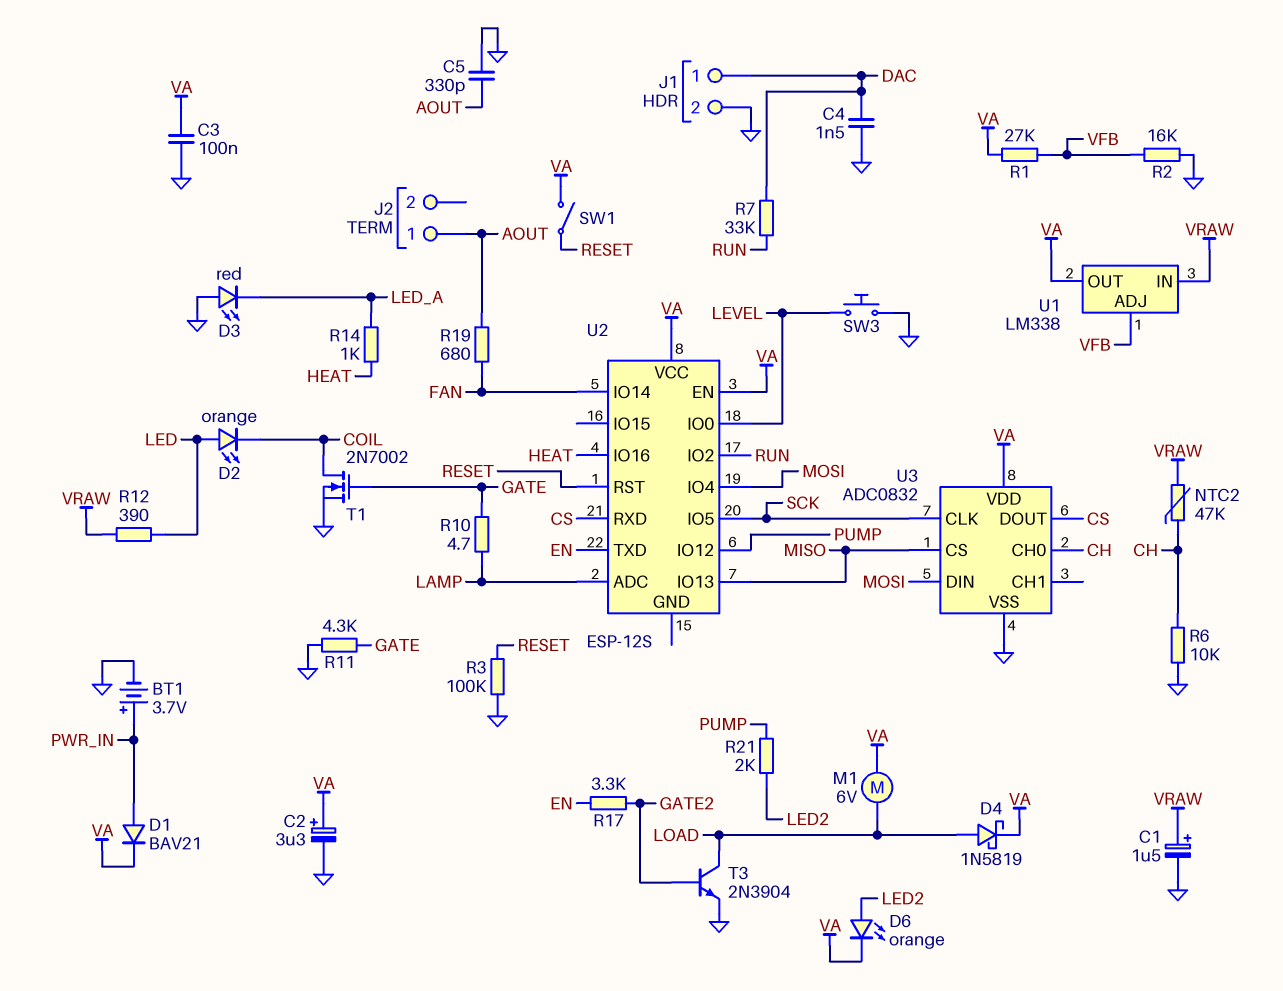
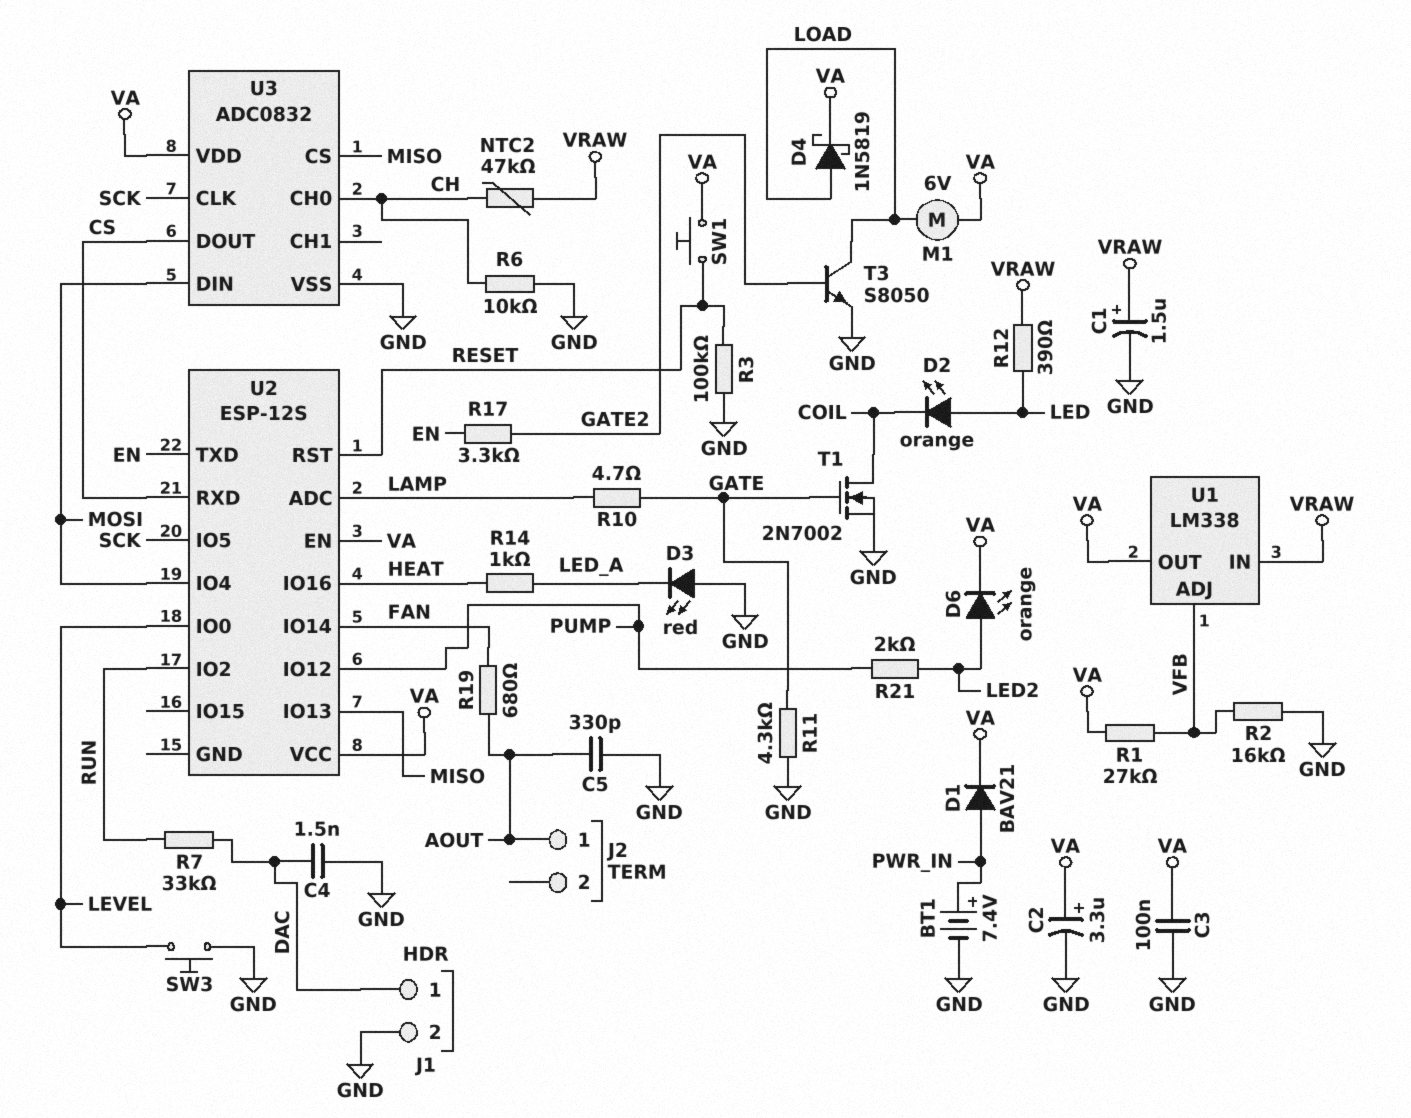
BT1: 3.7V (plus PWR_IN, minus GND) -> 7.4V (plus PWR_IN, minus GND)
SW1: switch (RESET, VA) -> button (RESET, VA)
T3: NPN 2N3904 (B GATE2, C LOAD, E GND) -> NPN S8050 (B GATE2, C LOAD, E GND)

